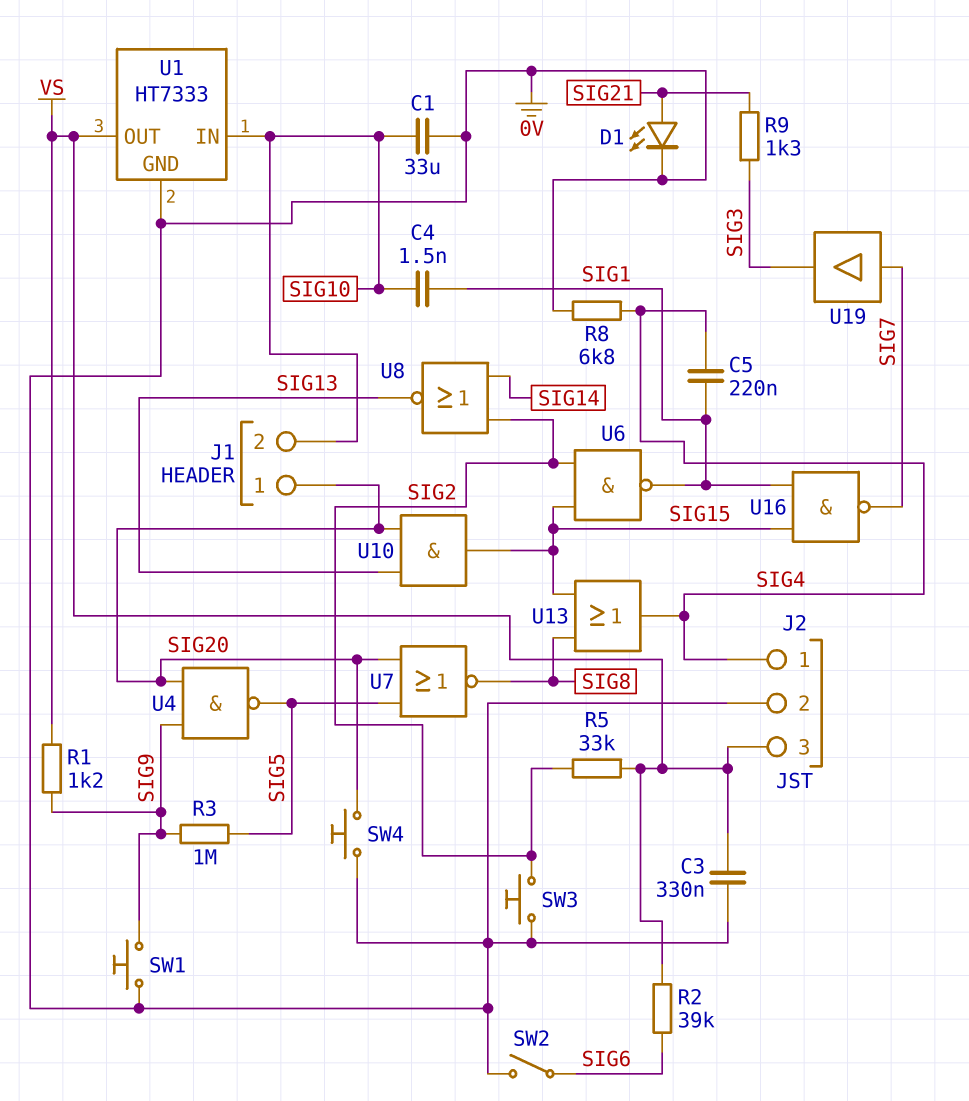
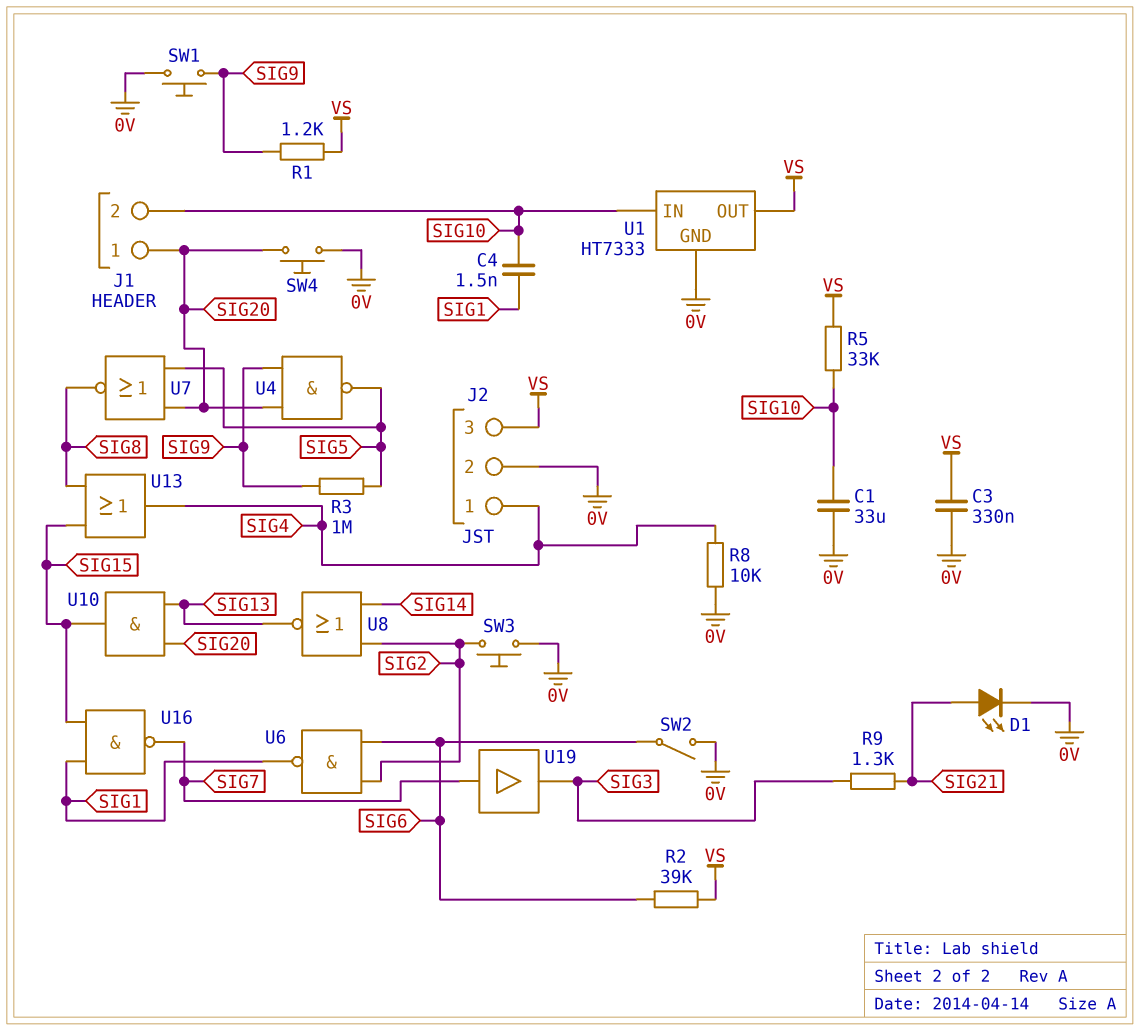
C5: 220nF (SIG1, SIG4) -> none
R5: 33k (SIG2, VS) -> 33k (SIG10, VS)
R8: 6.8k (0V, SIG4) -> 10k (0V, SIG4)
U6: NAND (in SIG2, in SIG15, out SIG1) -> NAND (in SIG2, in SIG6, out SIG1)

